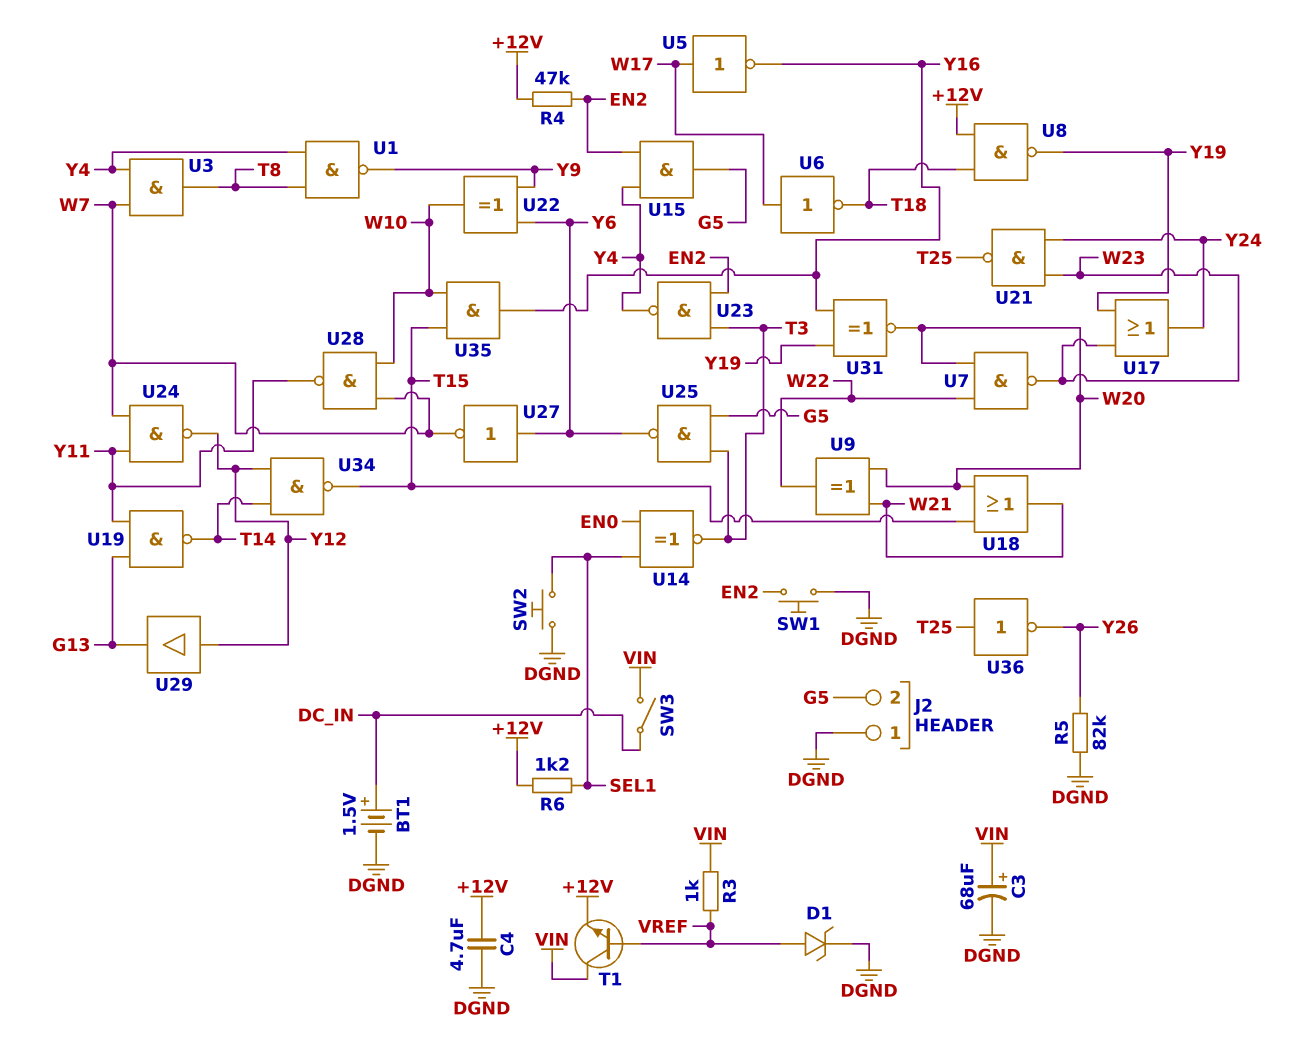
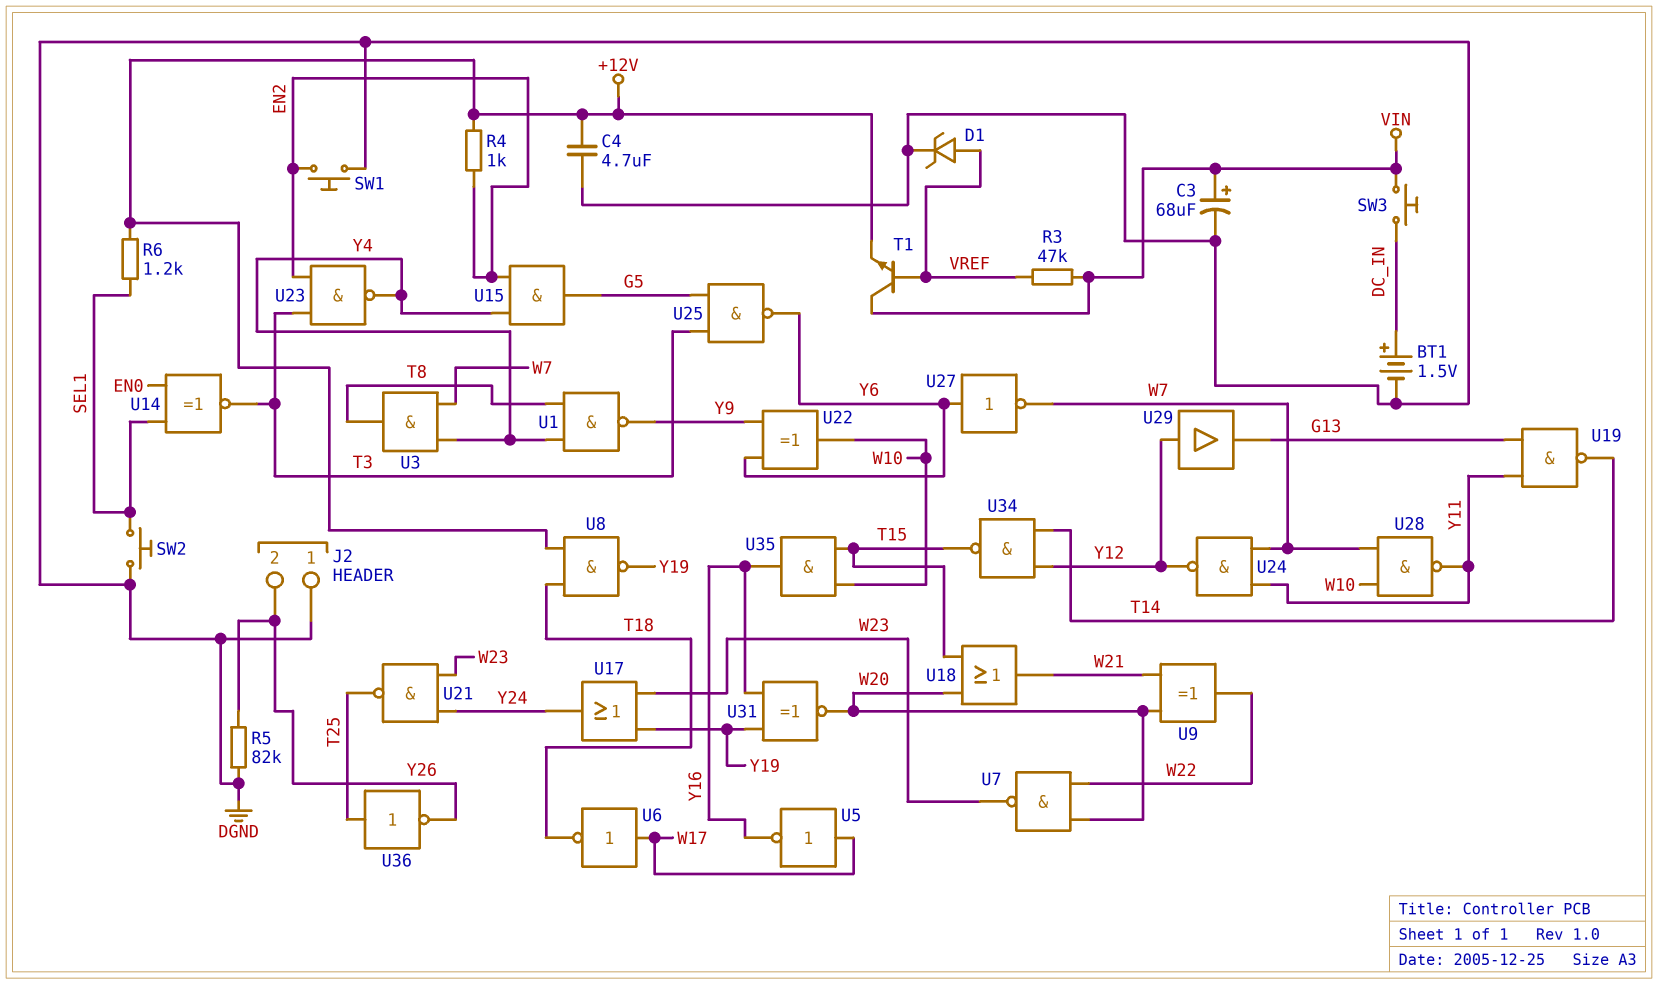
J2 pin 2: G5 -> Y26
R3: 1k (VIN, VREF) -> 47k (VIN, VREF)
R4: 47k (+12V, EN2) -> 1k (+12V, EN2)
SW3: switch (DC_IN, VIN) -> button (DC_IN, VIN)

